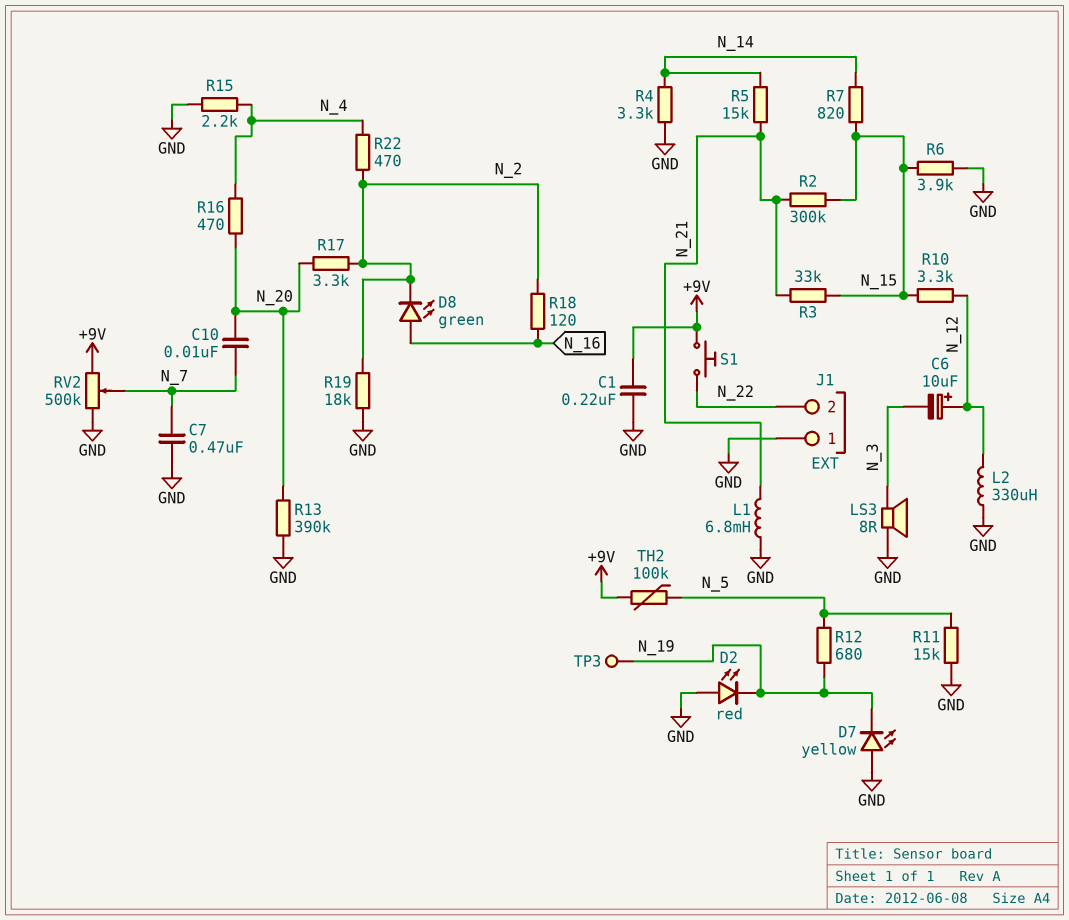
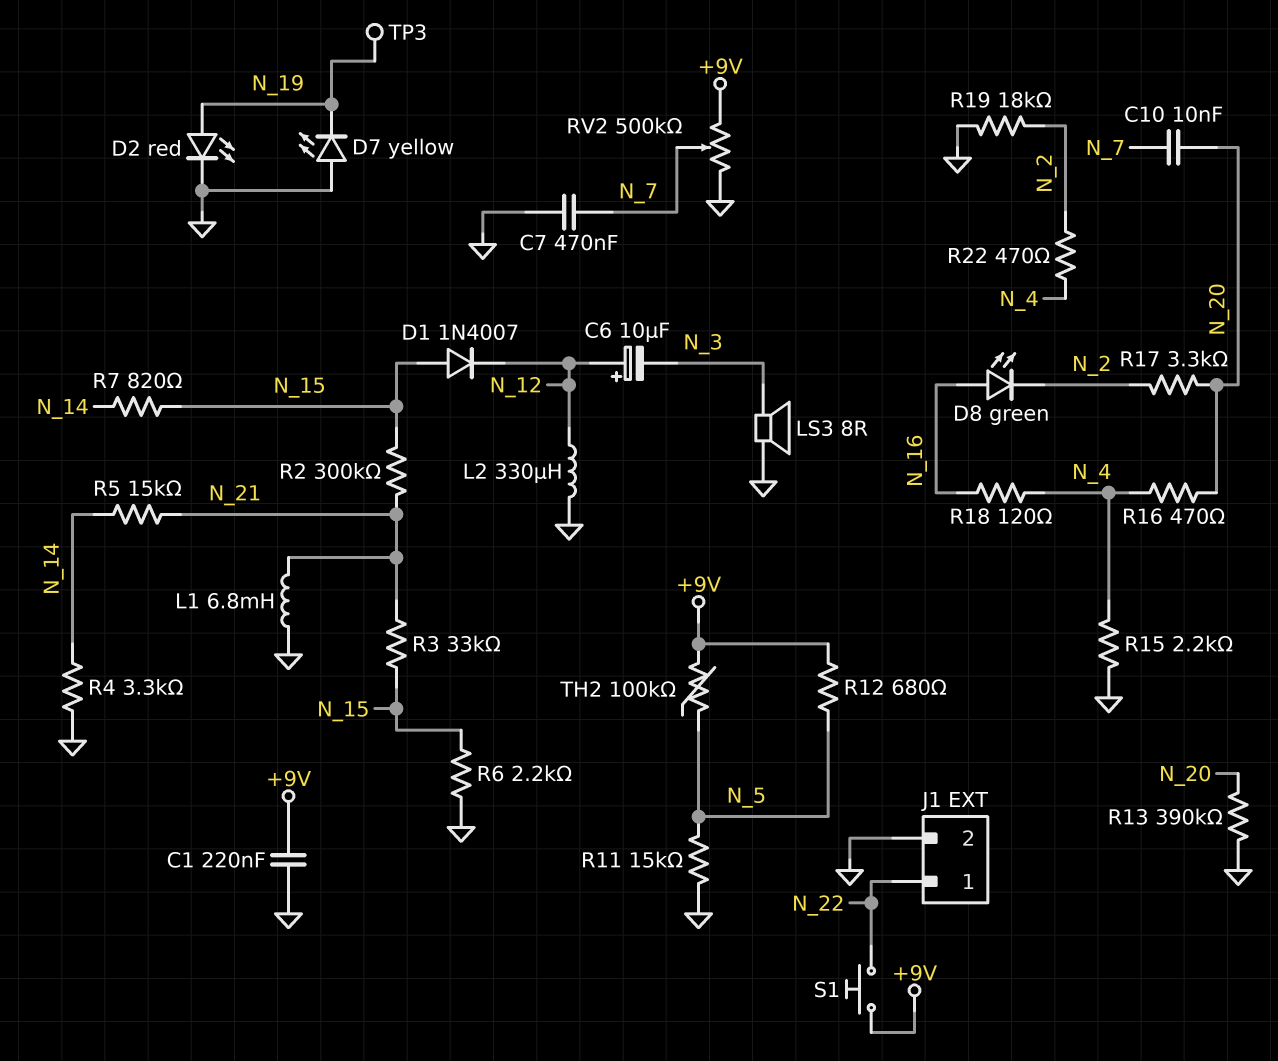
D1: none -> diode 1N4007 (A N_15, K N_12)
D2: LED red (A GND, K N_19) -> LED red (A N_19, K GND)
J1 pin 1: GND -> N_22
J1 pin 2: N_22 -> GND
R6: 3.9k (GND, N_15) -> 2.2k (GND, N_15)
R10: 3.3k (N_12, N_15) -> none
R12: 680 (N_5, N_19) -> 680 (+9V, N_5)
R18: 120 (N_2, N_16) -> 120 (N_4, N_16)

